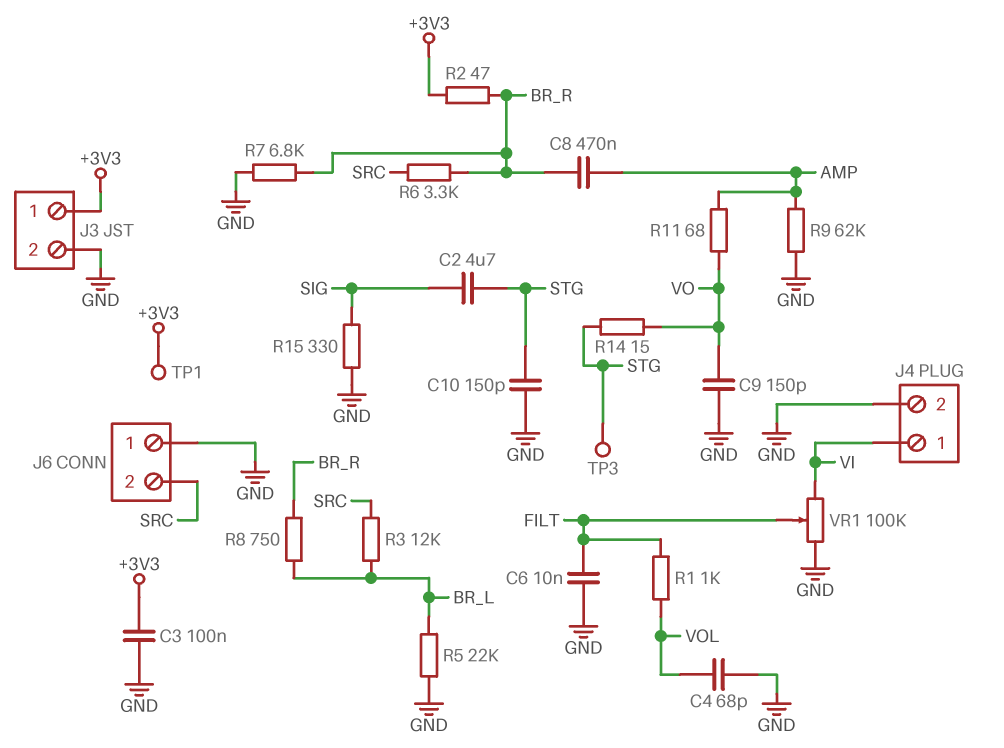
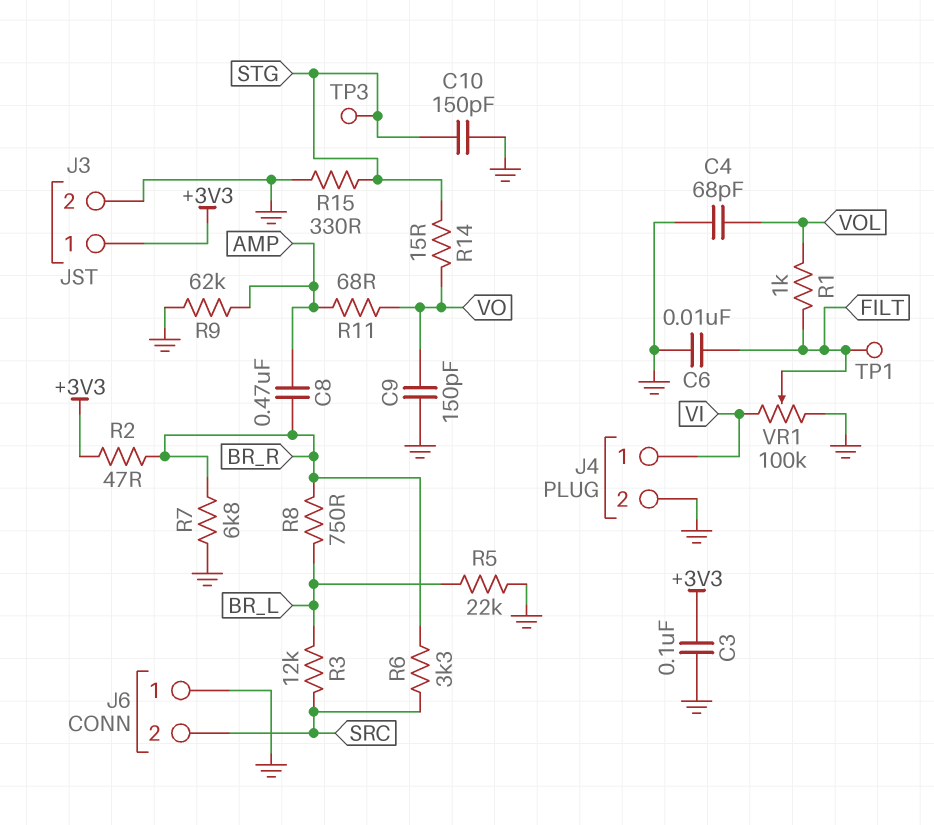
C2: 4.7uF (SIG, STG) -> none
R15: 330 (GND, SIG) -> 330 (GND, STG)
TP1: test point (+3V3) -> test point (FILT)

